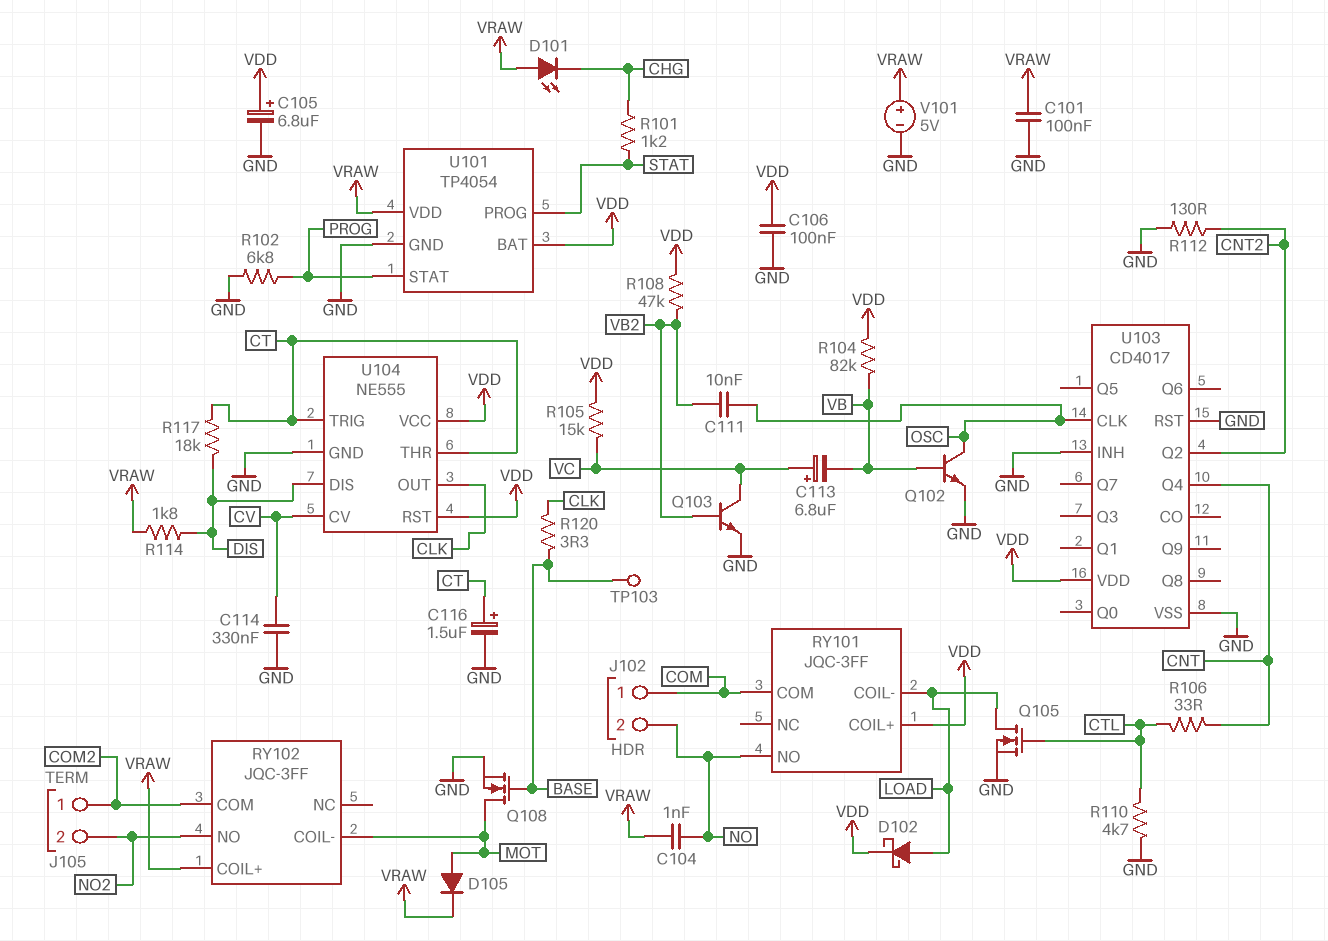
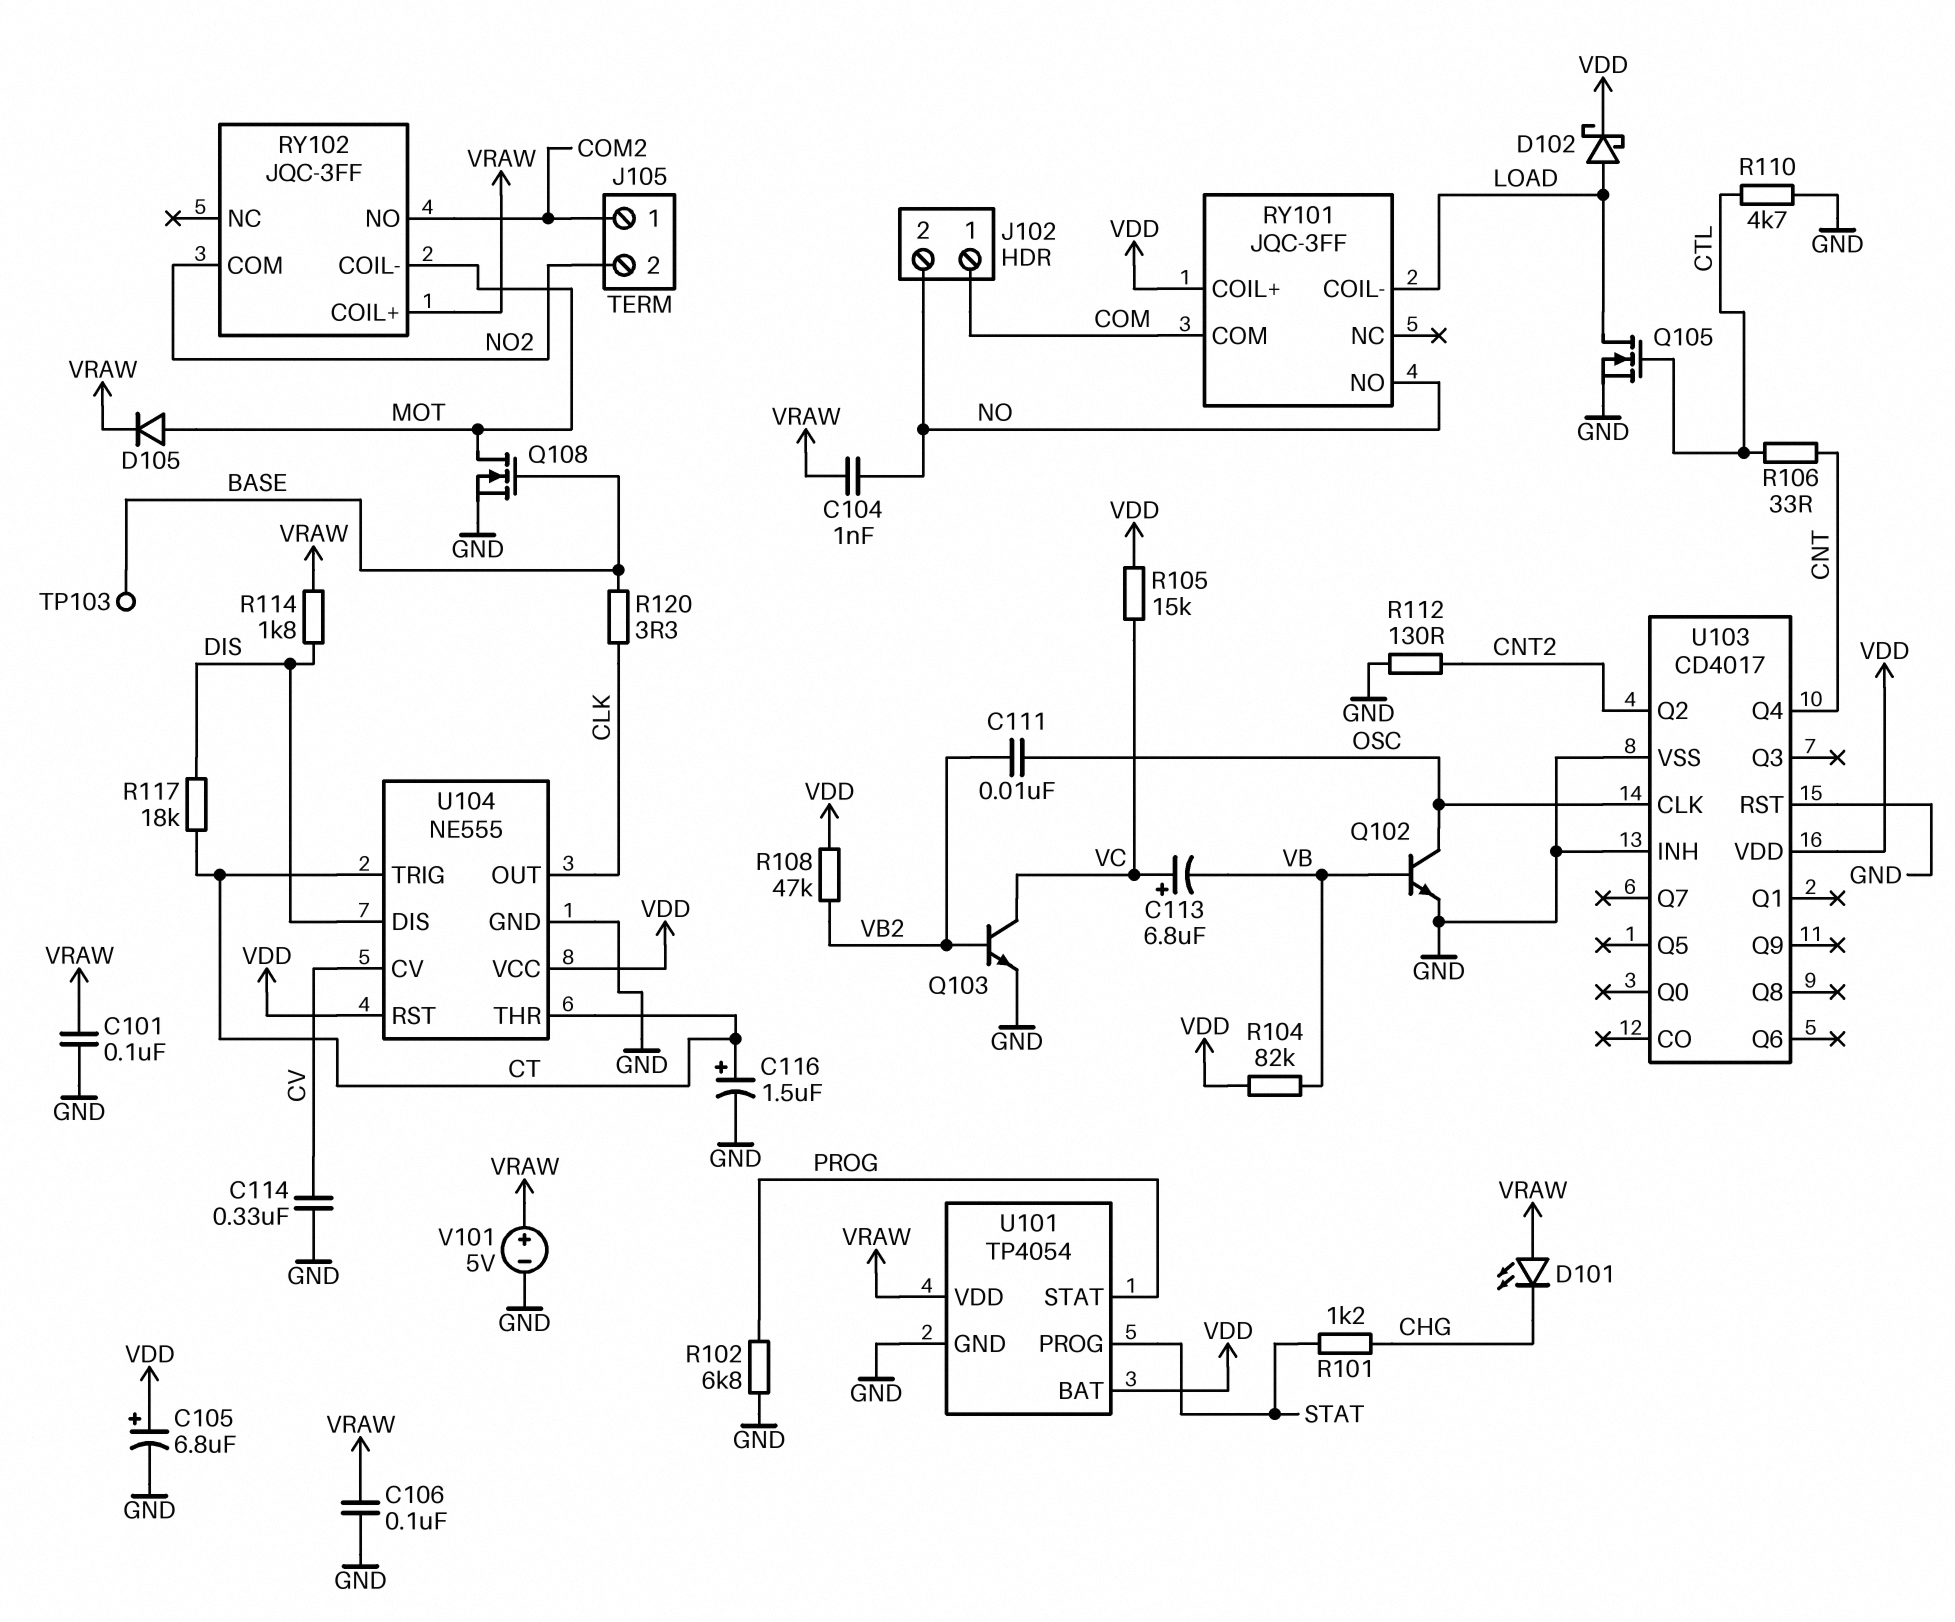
C106: 100nF (GND, VDD) -> 100nF (GND, VRAW)
RY102 pin COM: COM2 -> NO2
RY102 pin NO: NO2 -> COM2

